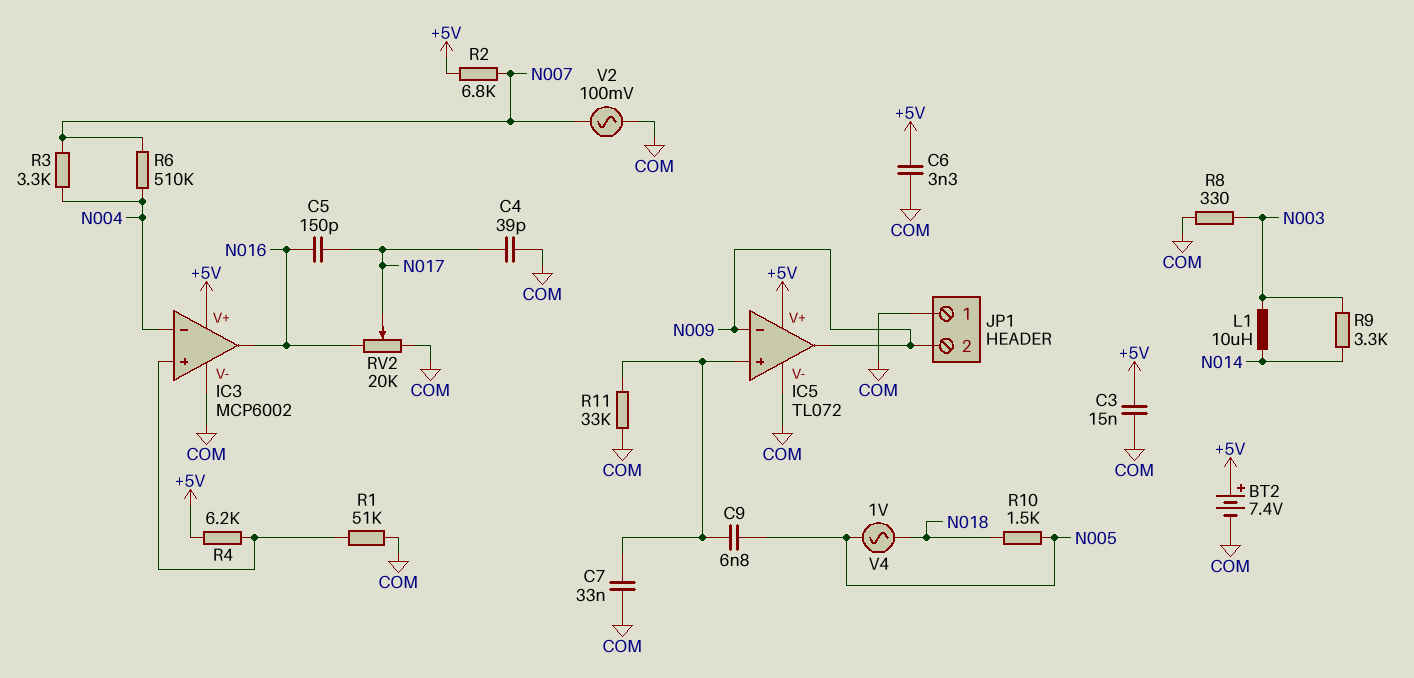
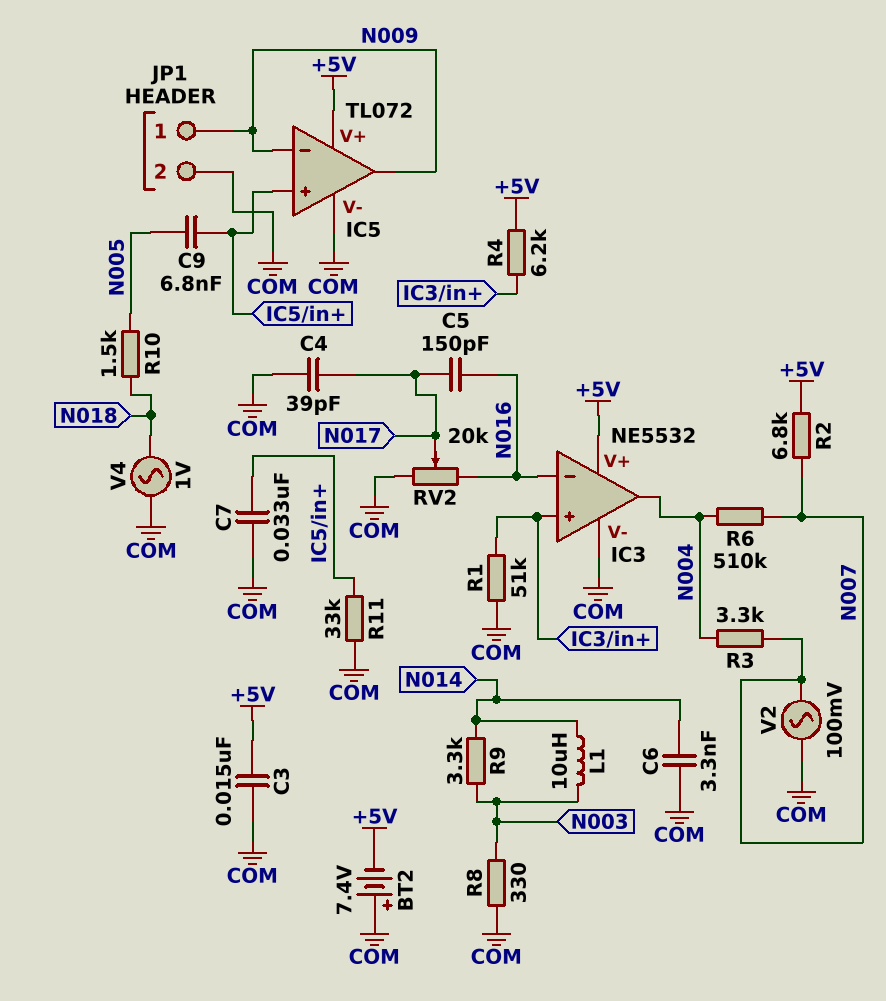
BT2: 7.4V (plus +5V, minus COM) -> 7.4V (plus COM, minus +5V)
C6: 3.3nF (+5V, COM) -> 3.3nF (COM, N014)
IC3: MCP6002 -> NE5532
IC3 pin in-: N004 -> N016
IC3 pin out: N016 -> N004
JP1 pin 1: COM -> N009
JP1 pin 2: N009 -> COM
V4: AC 1V (N005, N018) -> AC 1V (COM, N018)

